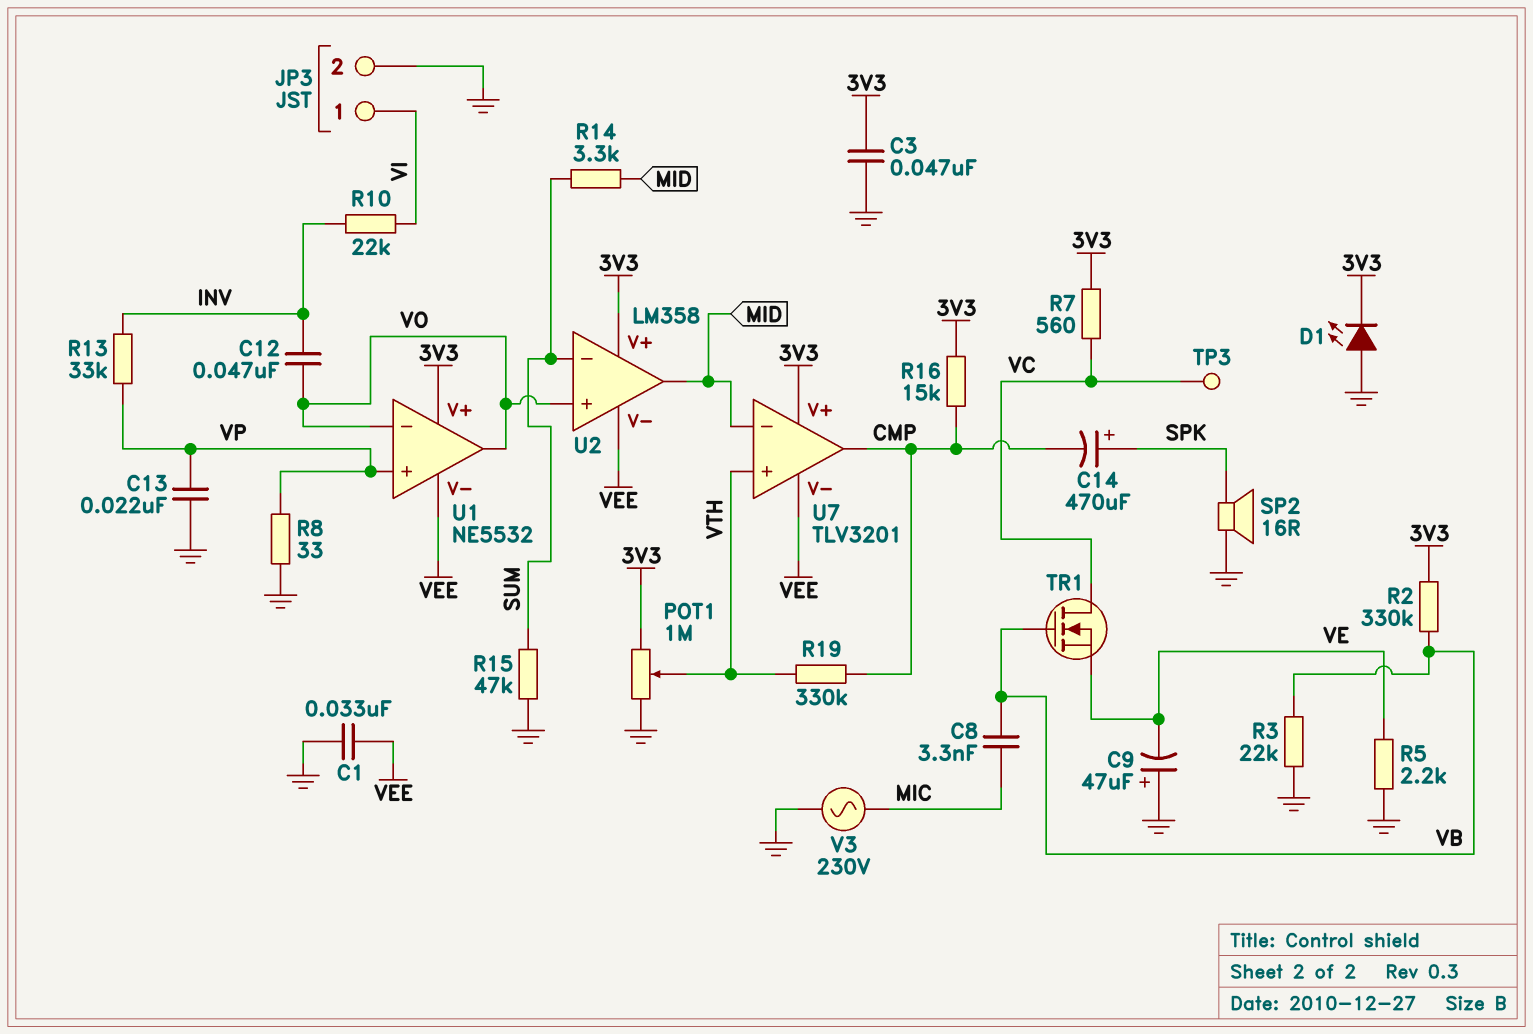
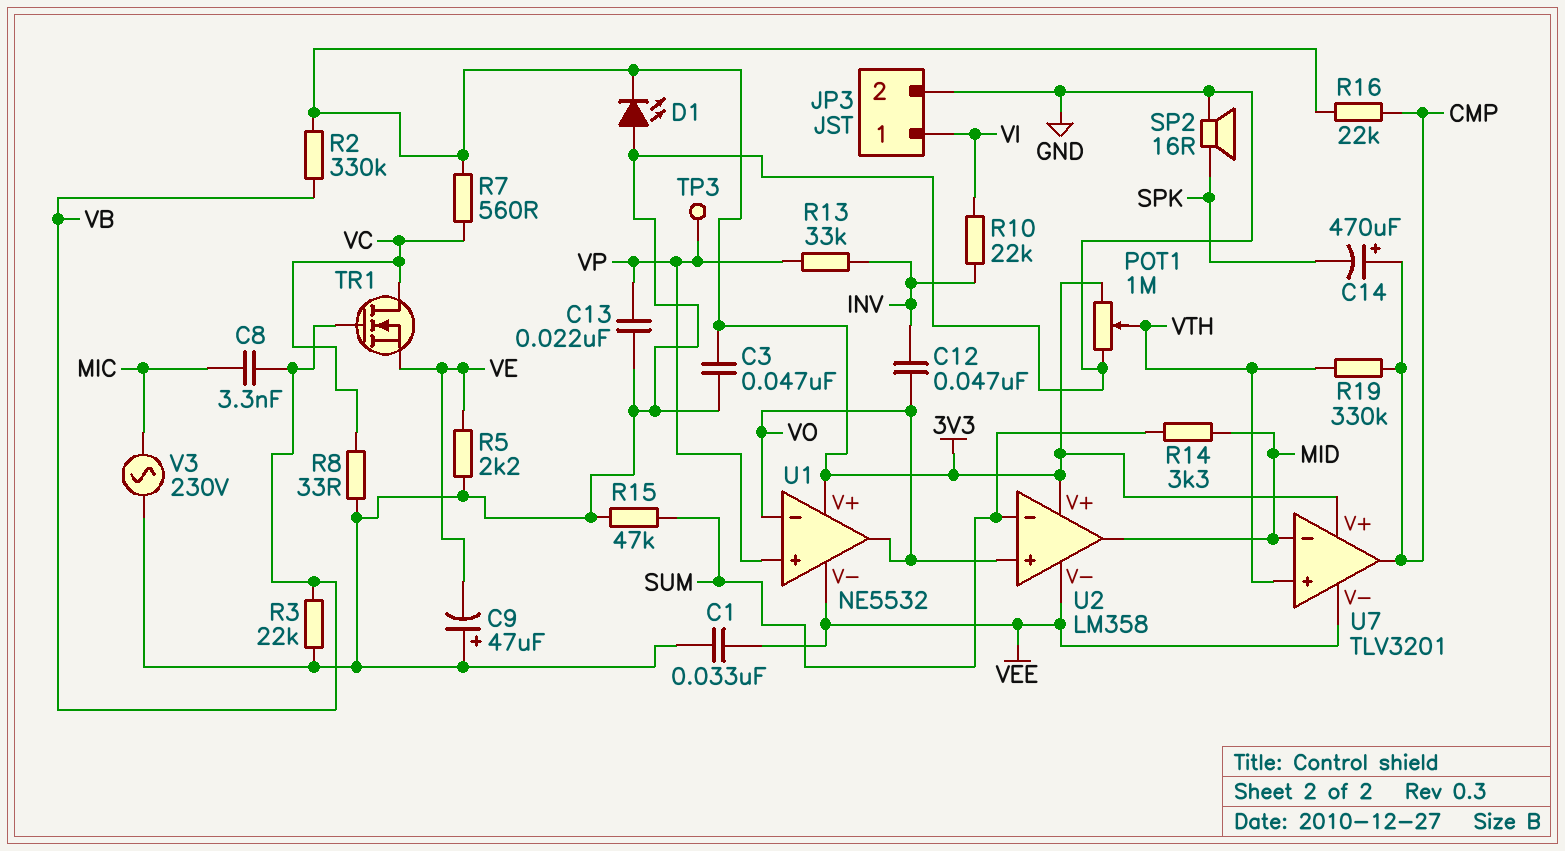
C14: 470uF (plus SPK, minus CMP) -> 470uF (plus CMP, minus SPK)
R8: 33 (GND, VP) -> 33 (GND, VC)
R16: 15k (3V3, CMP) -> 22k (3V3, CMP)
TP3: test point (VC) -> test point (VP)

